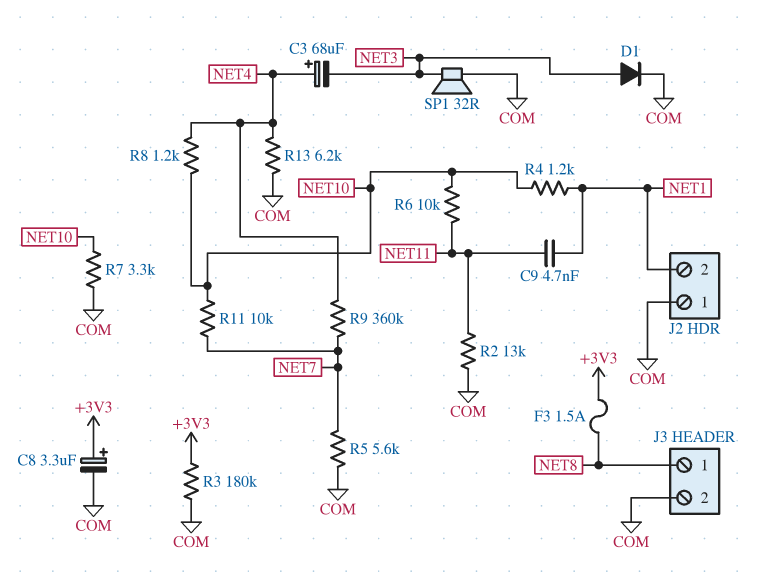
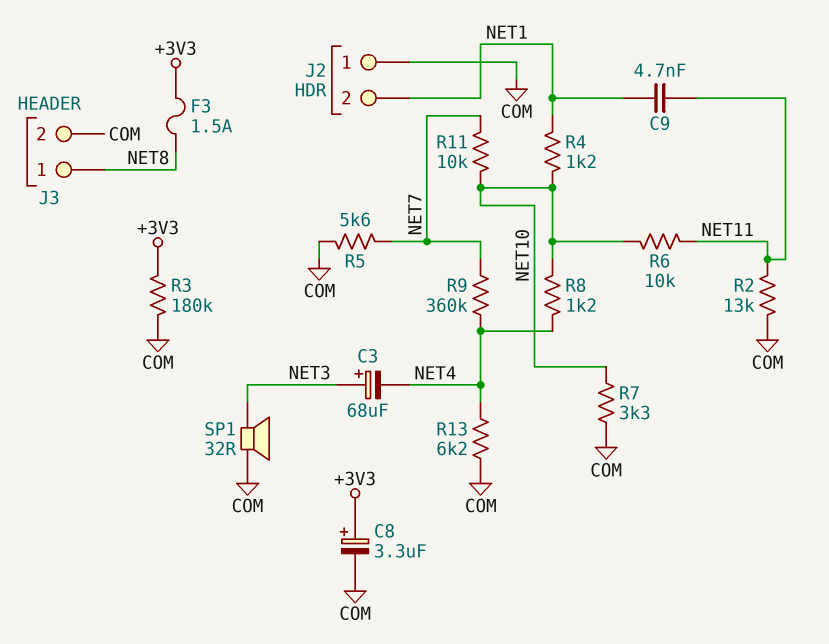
C3: 68uF (plus NET4, minus NET3) -> 68uF (plus NET3, minus NET4)
D1: diode (A NET3, K COM) -> none

